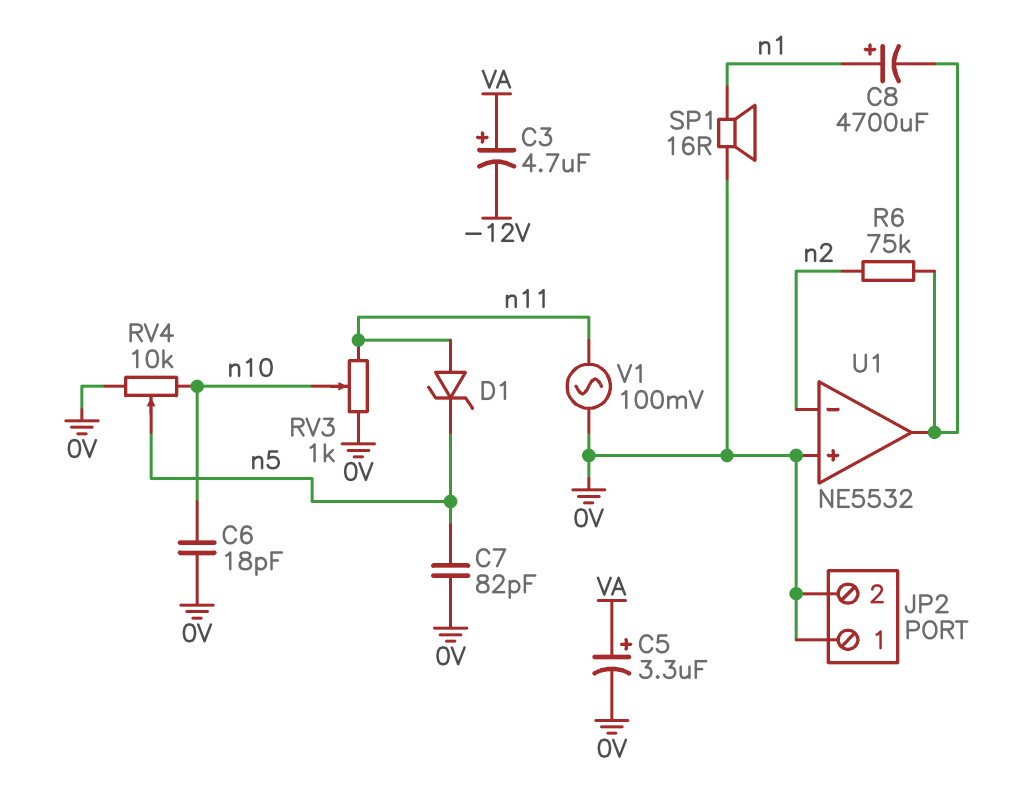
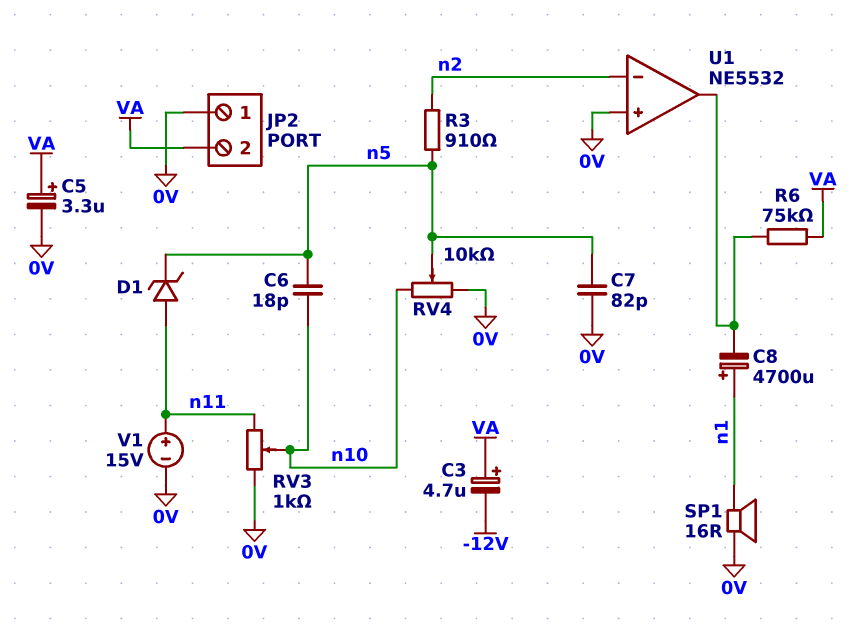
C6: 18pF (0V, n10) -> 18pF (n5, n10)
JP2 pin 2: 0V -> VA
R3: none -> 910 (n2, n5)
R6: 75k (U1/out, n2) -> 75k (U1/out, VA)
V1: AC 100mV (0V, n11) -> 15V (plus n11, minus 0V)

